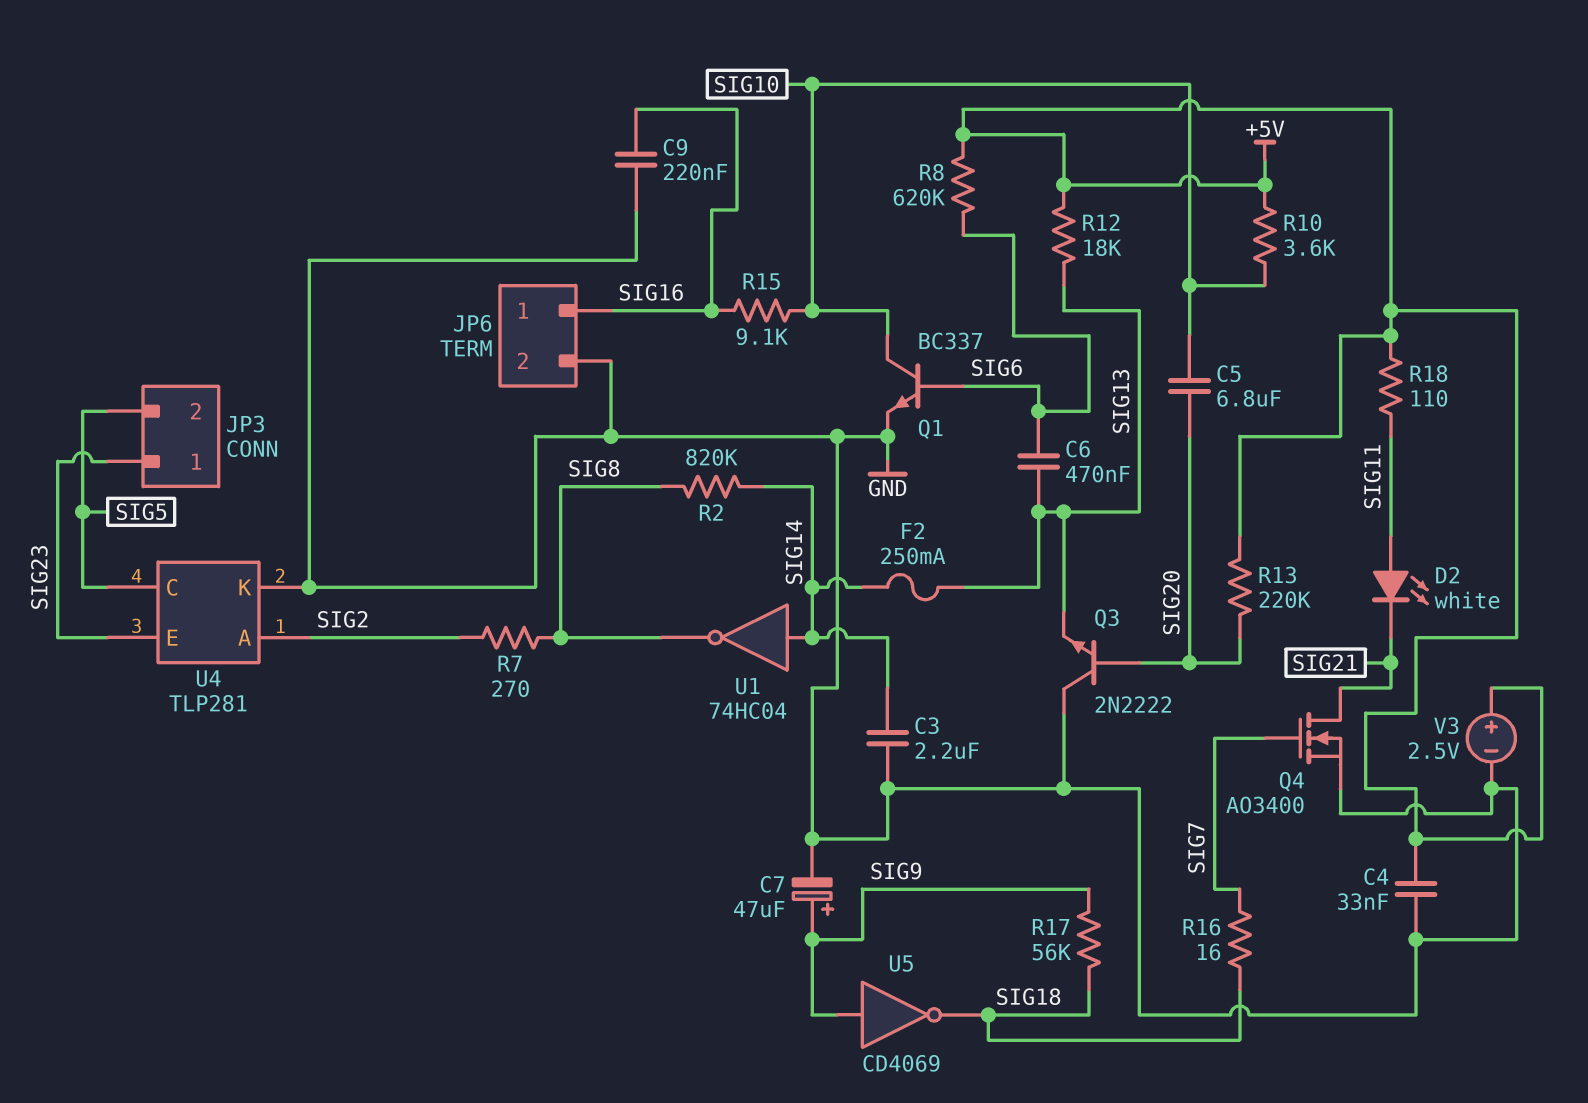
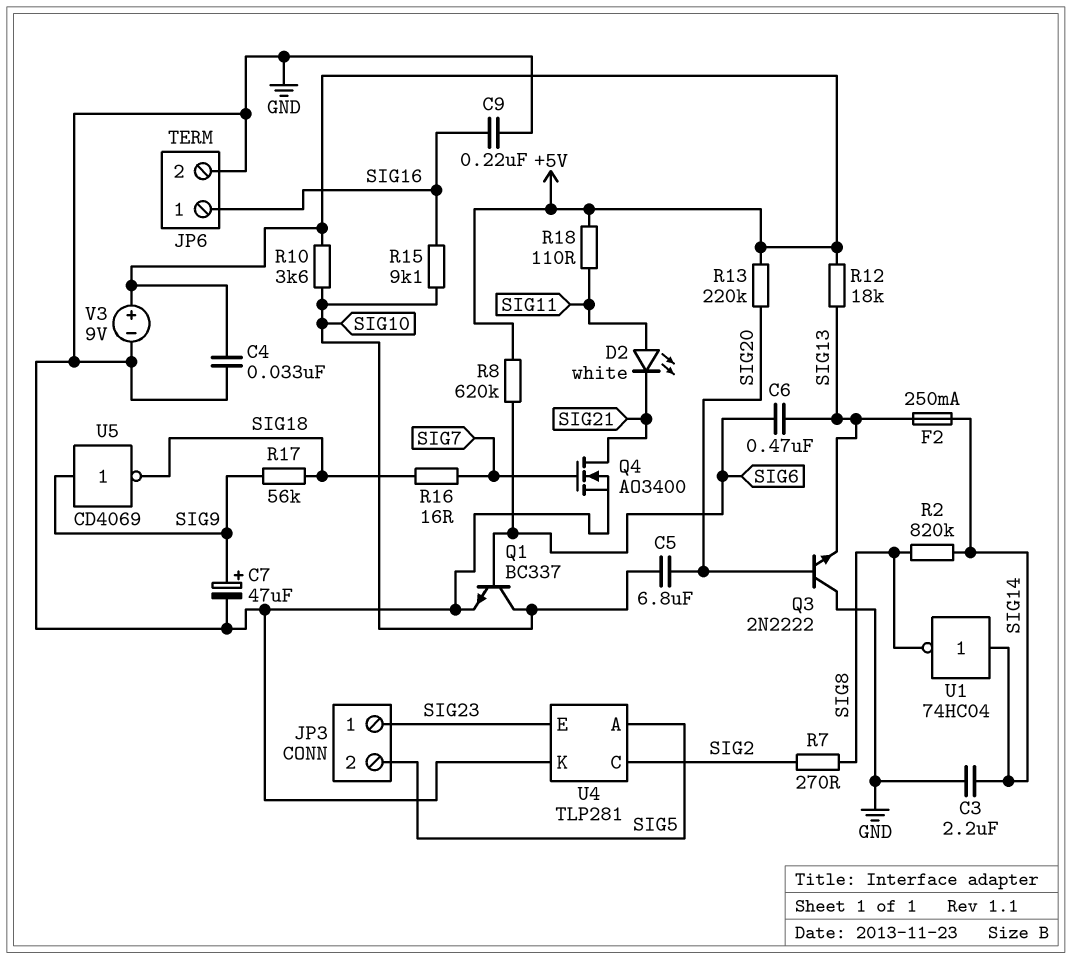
U4 pin A: SIG2 -> SIG5
U4 pin C: SIG5 -> SIG2
V3: 2.5V (plus +5V, minus GND) -> 9V (plus +5V, minus GND)

